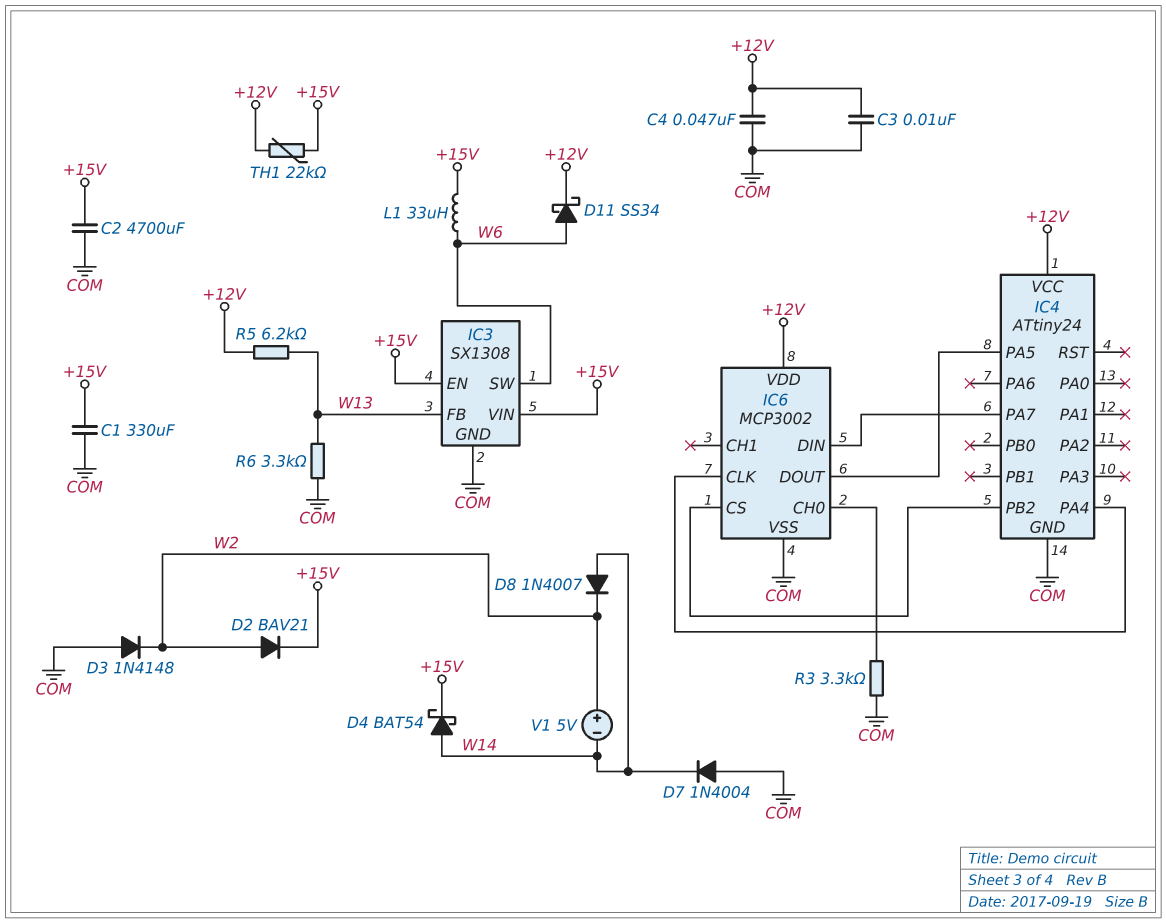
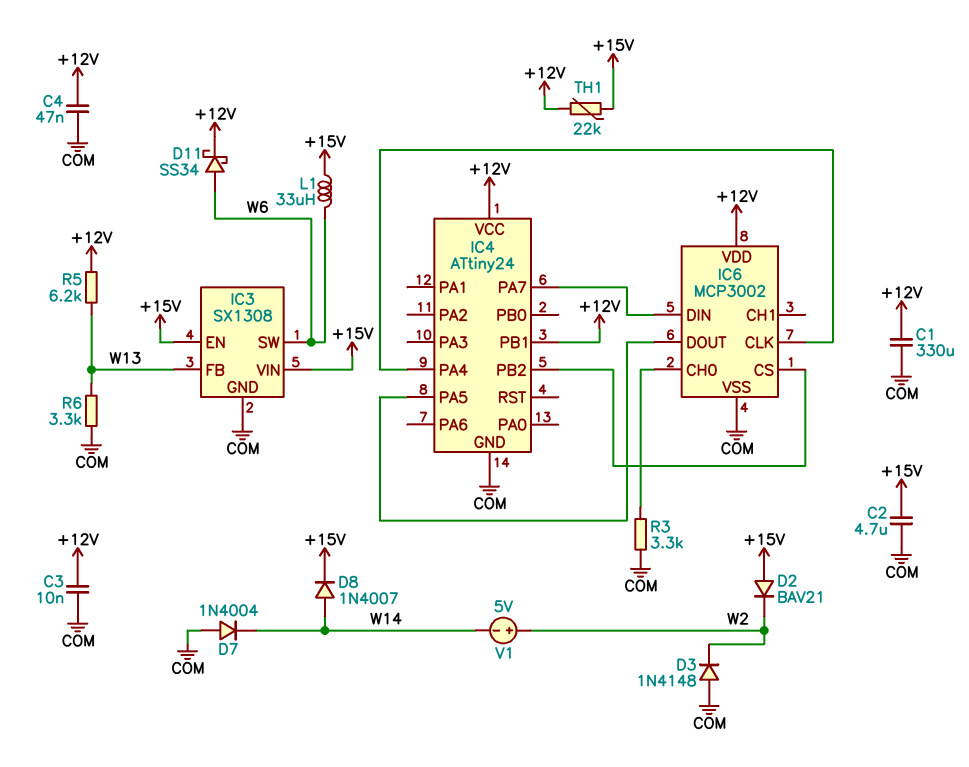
C1: 330uF (+15V, COM) -> 330uF (+12V, COM)
C2: 4700uF (+15V, COM) -> 4.7uF (+15V, COM)
D2: diode BAV21 (A W2, K +15V) -> diode BAV21 (A +15V, K W2)
D4: schottky BAT54 (A W14, K +15V) -> none
D8: diode 1N4007 (A W14, K W2) -> diode 1N4007 (A W14, K +15V)
IC4 pin PB1: none -> +12V

